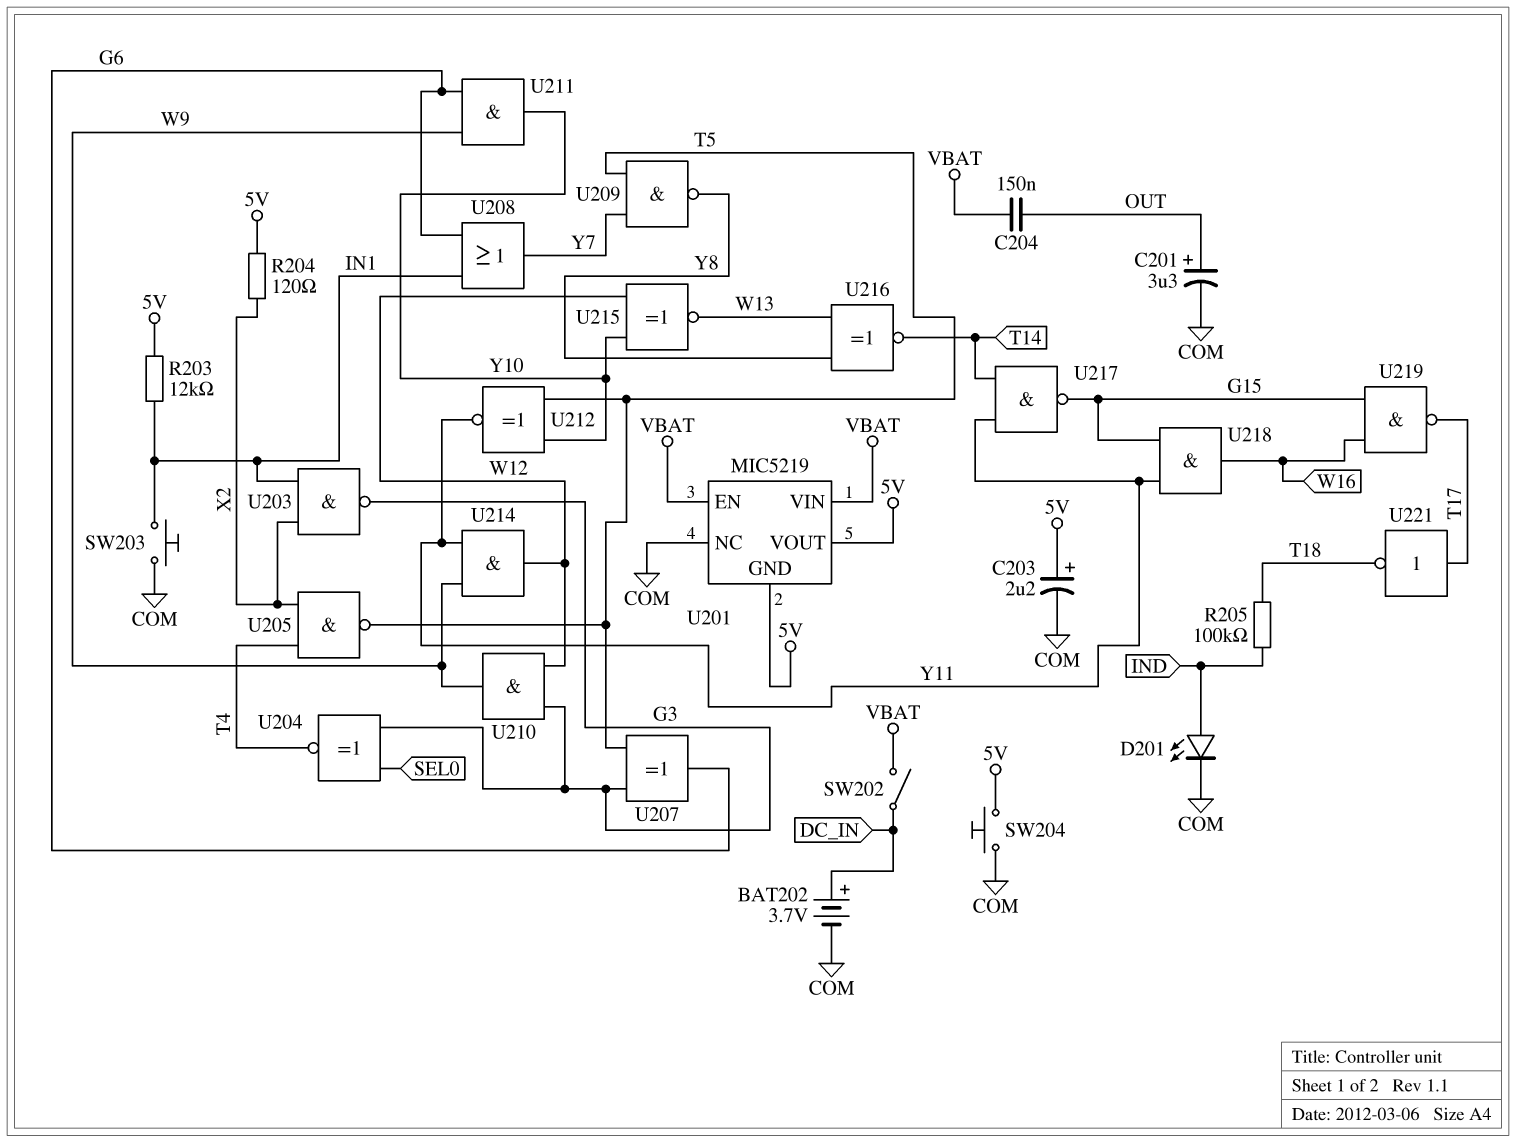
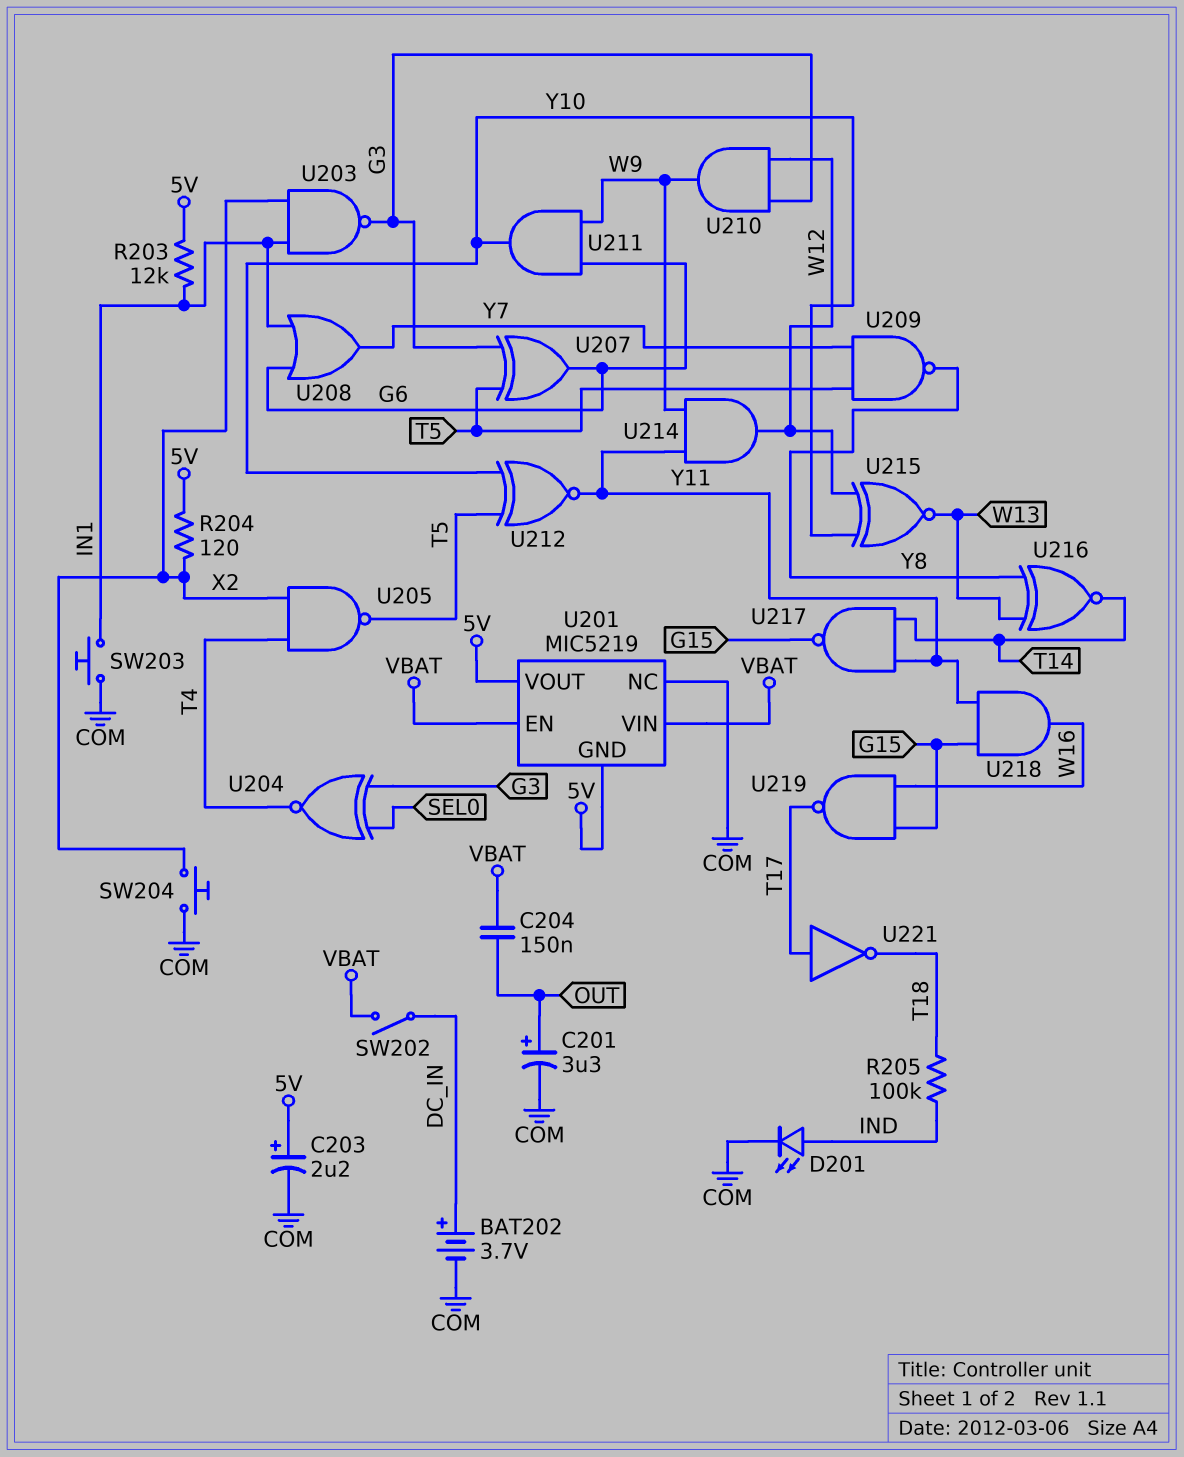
SW204: button (5V, COM) -> button (COM, X2)

